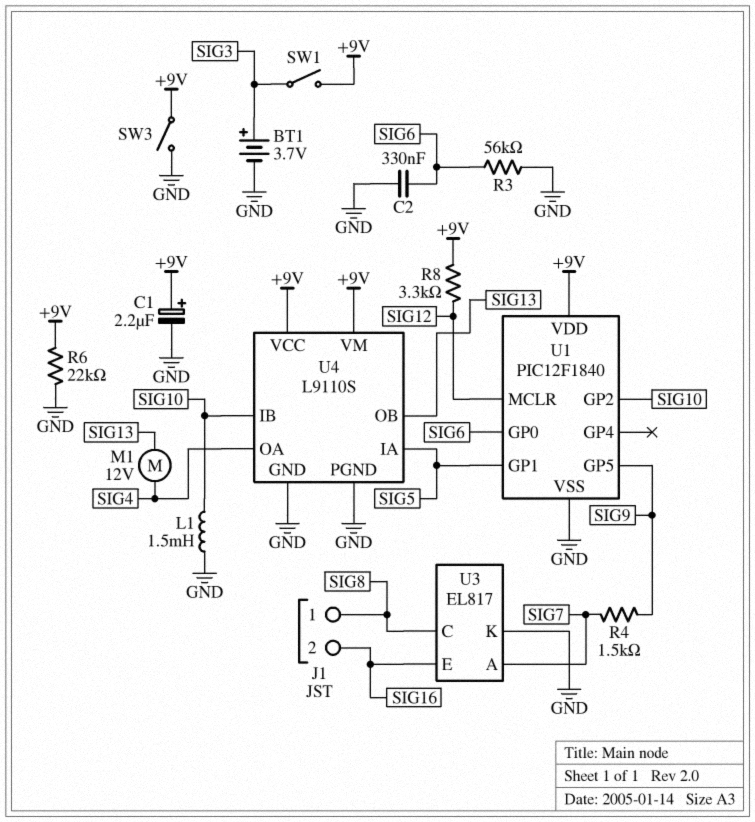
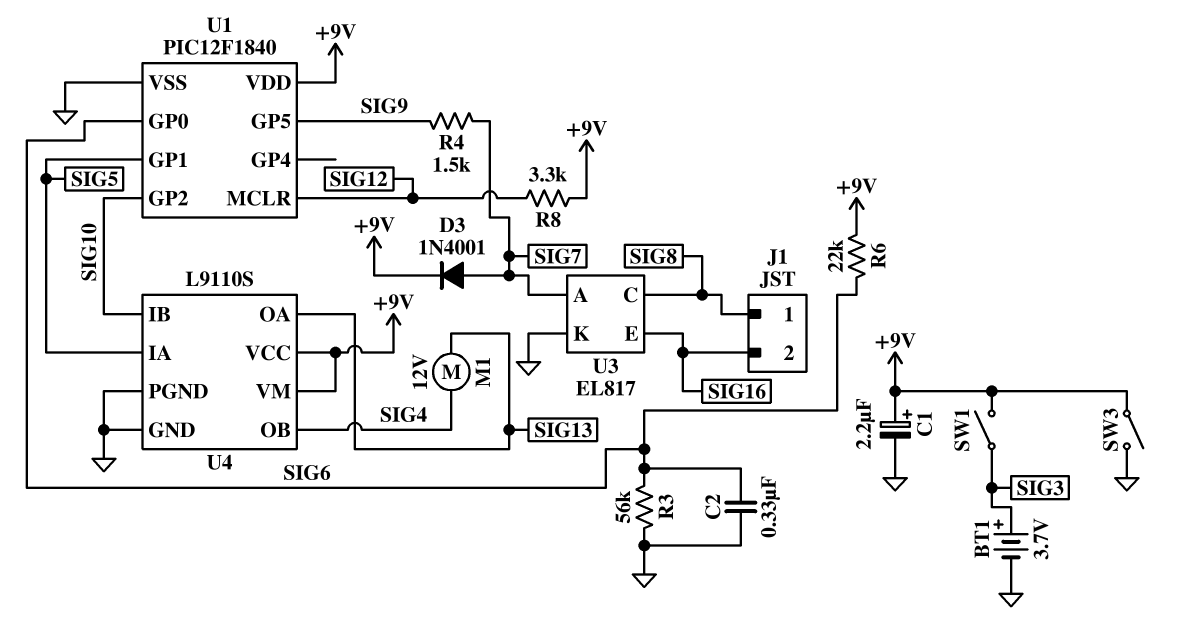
D3: none -> diode 1N4001 (A SIG7, K +9V)
L1: 1.5mH (GND, SIG10) -> none
R6: 22k (+9V, GND) -> 22k (+9V, SIG6)
U4 pin OA: SIG4 -> SIG13
U4 pin OB: SIG13 -> SIG4

